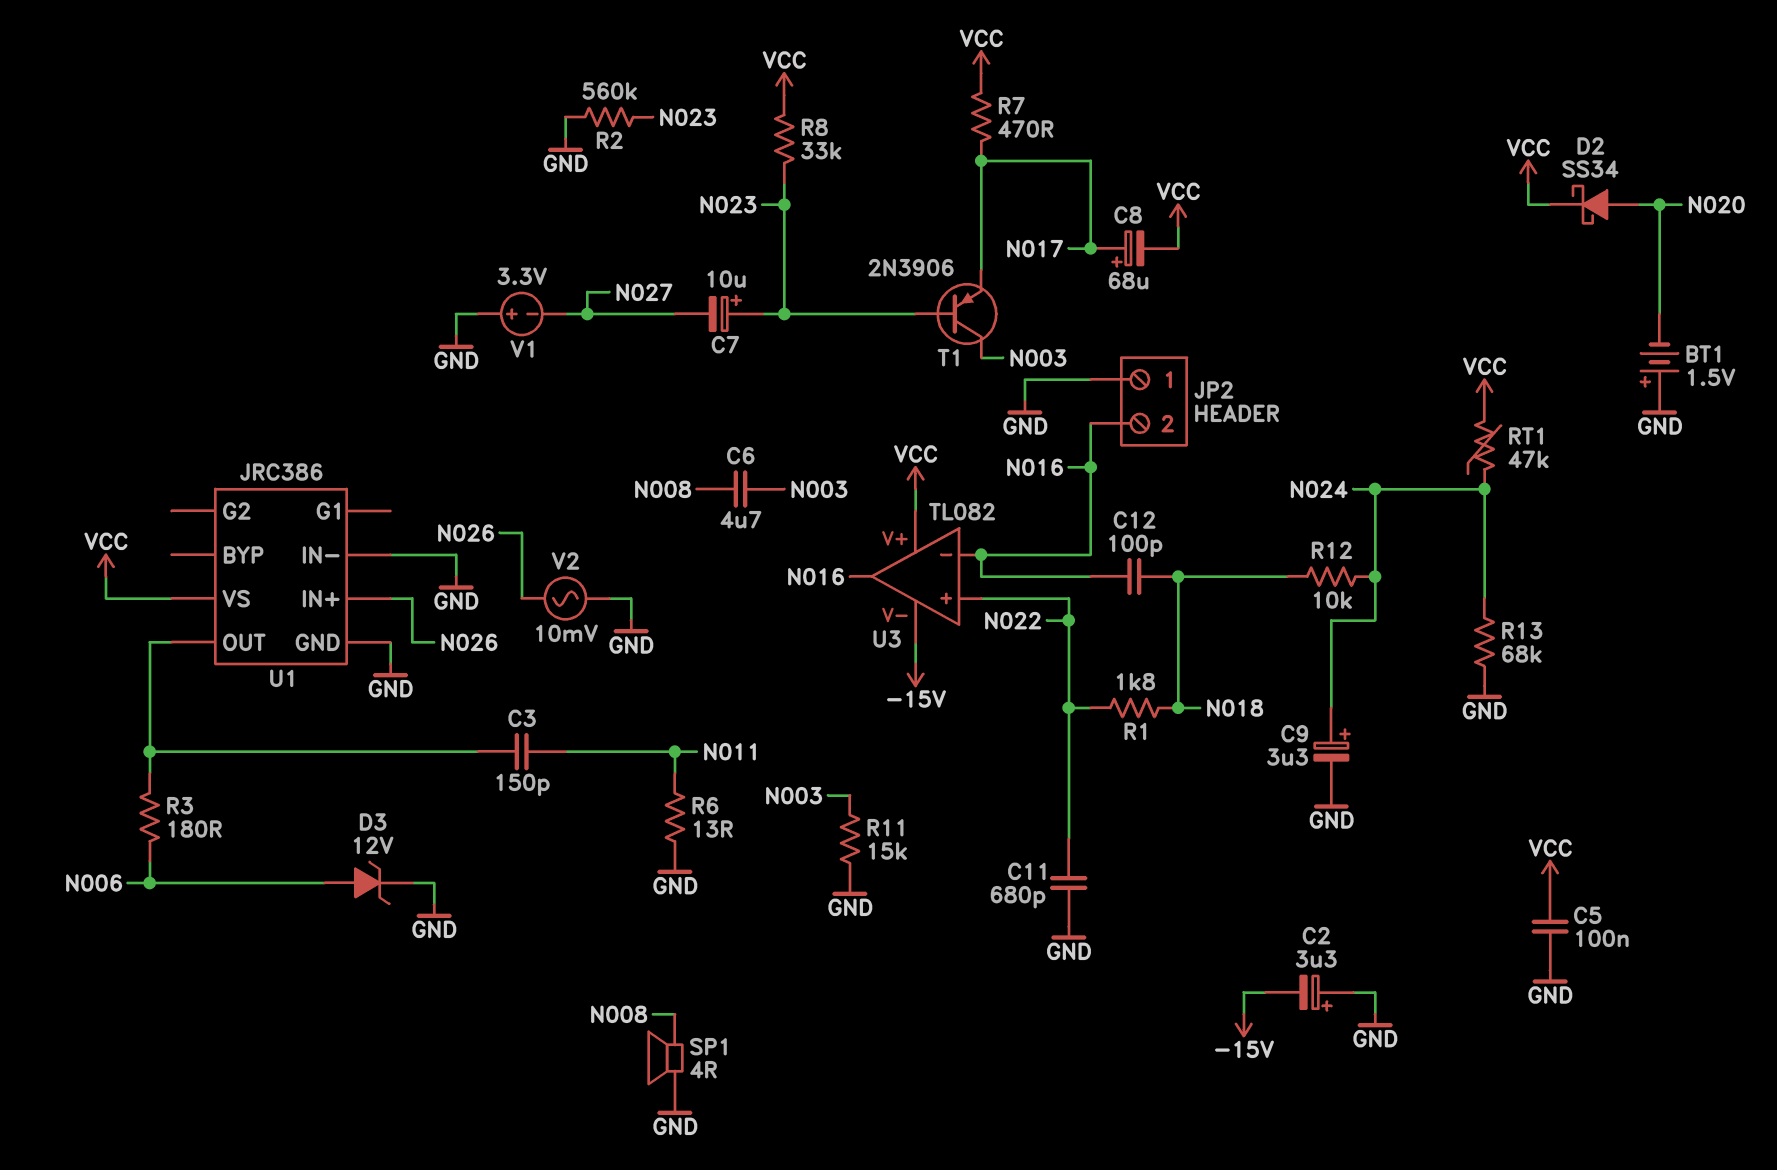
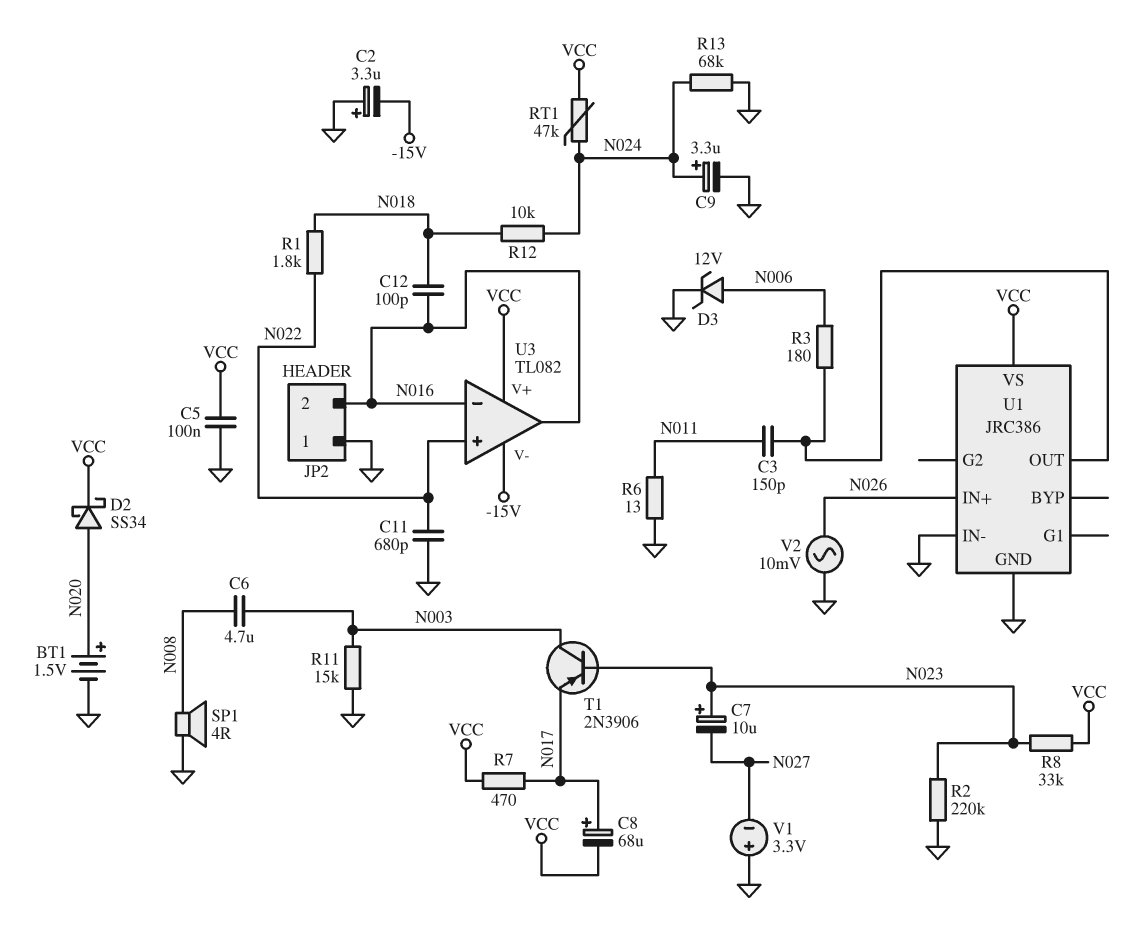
BT1: 1.5V (plus GND, minus N020) -> 1.5V (plus N020, minus GND)
R2: 560k (GND, N023) -> 220k (GND, N023)

